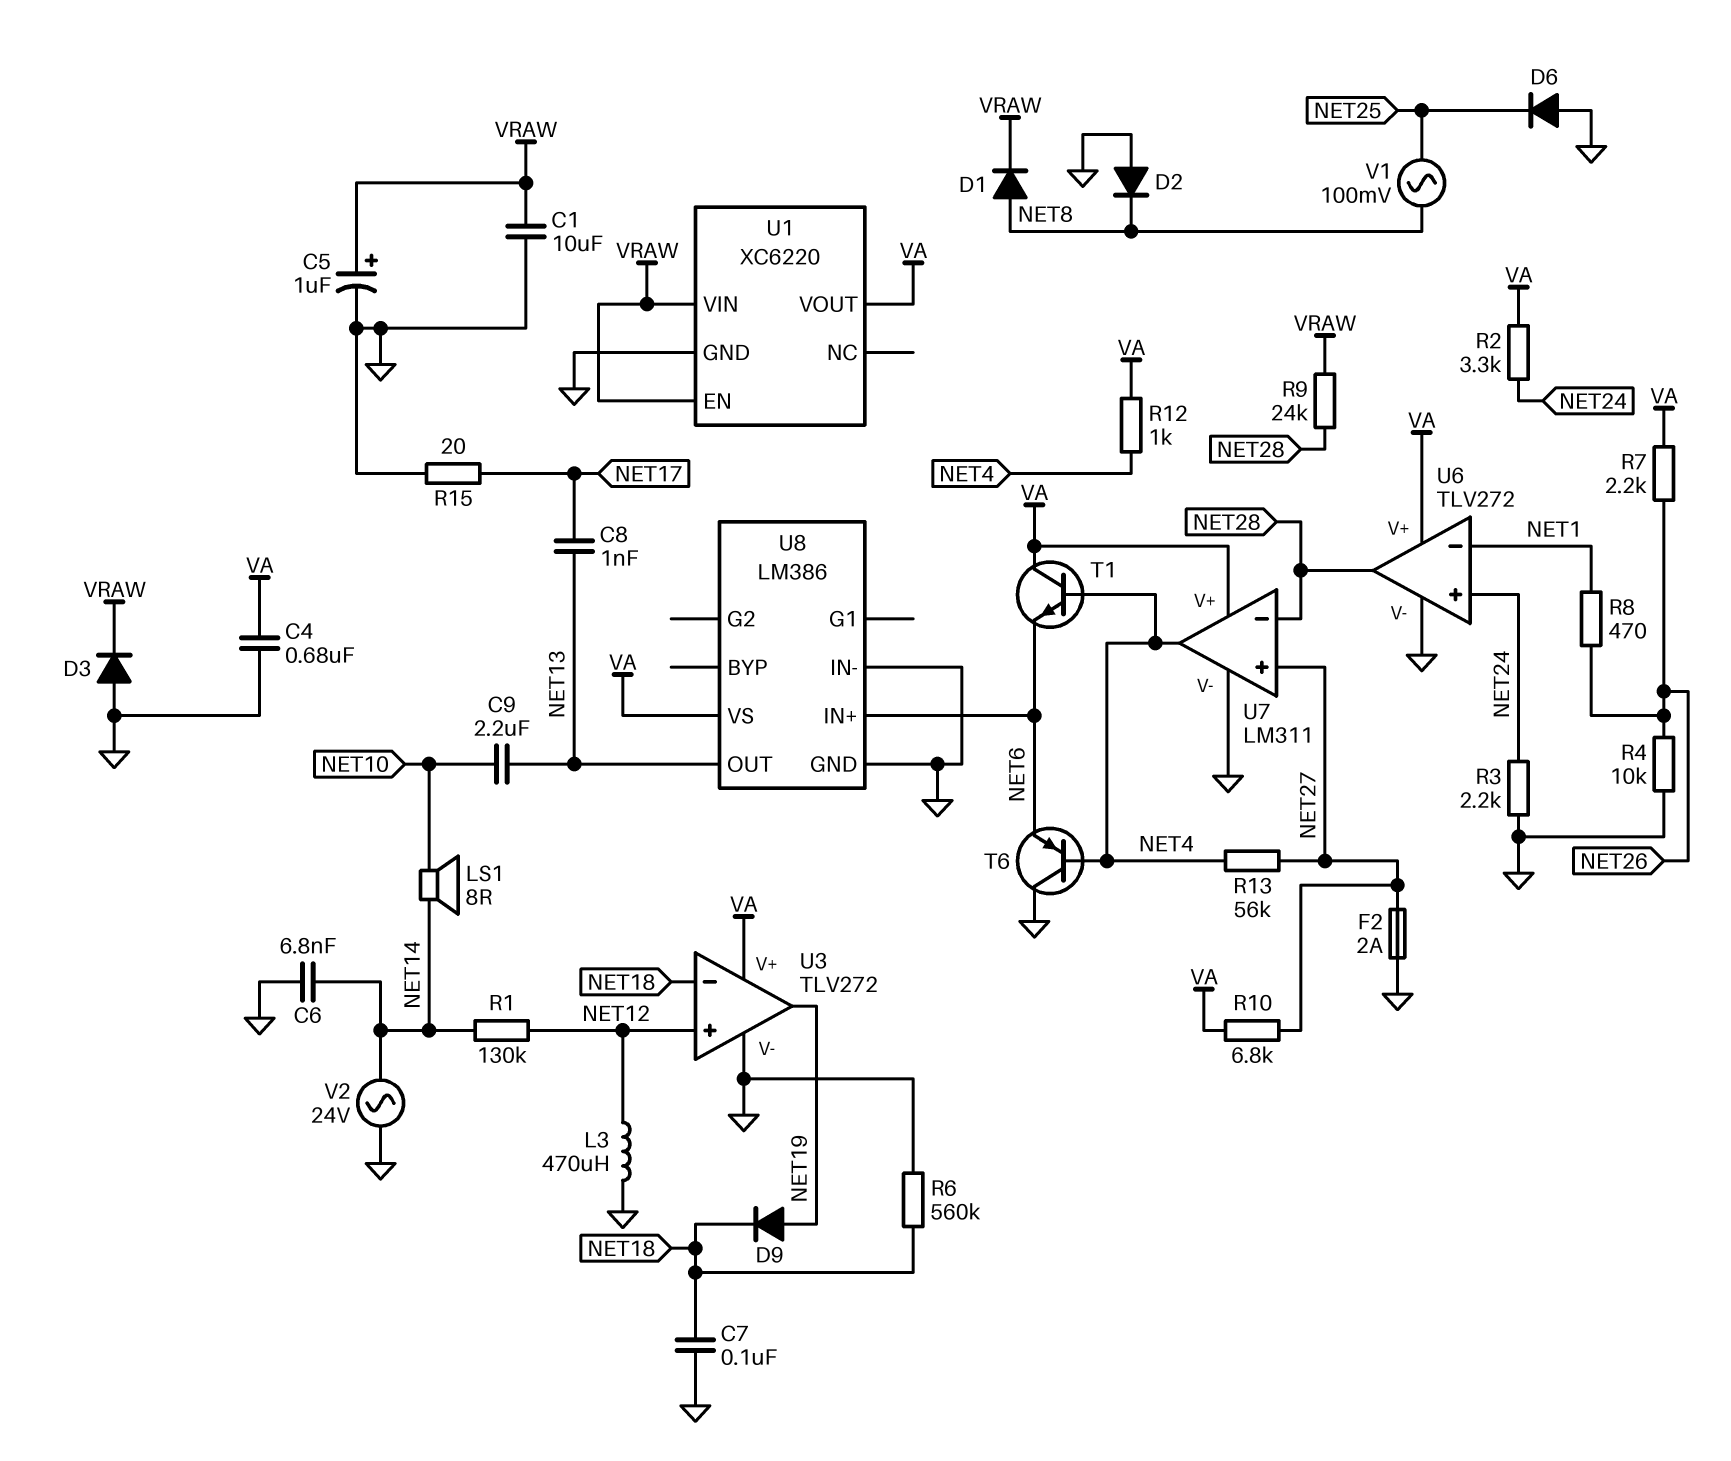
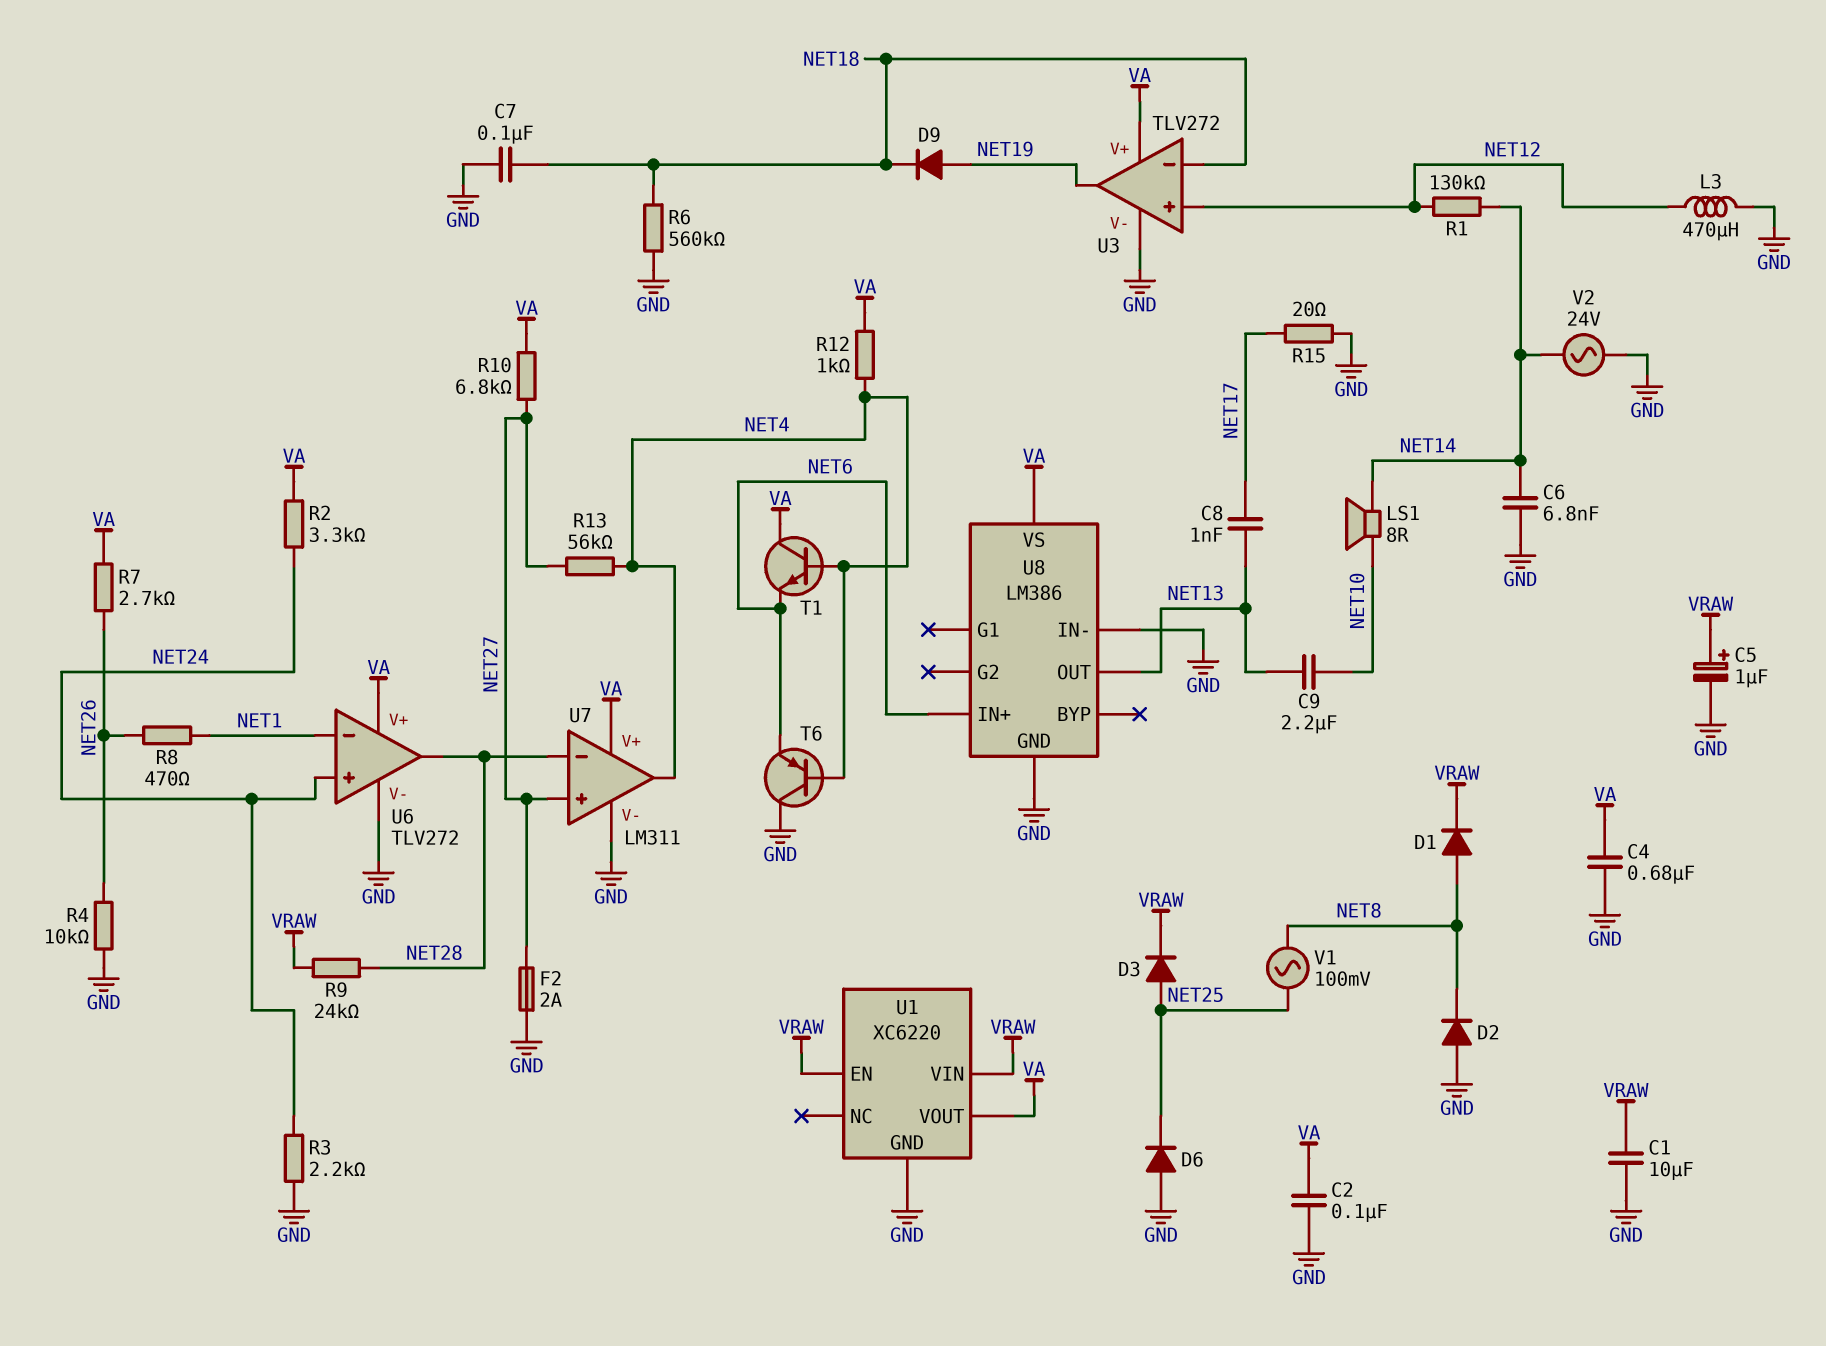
C2: none -> 100nF (GND, VA)
D3: diode (A GND, K VRAW) -> diode (A NET25, K VRAW)
R7: 2.2k (NET26, VA) -> 2.7k (NET26, VA)

